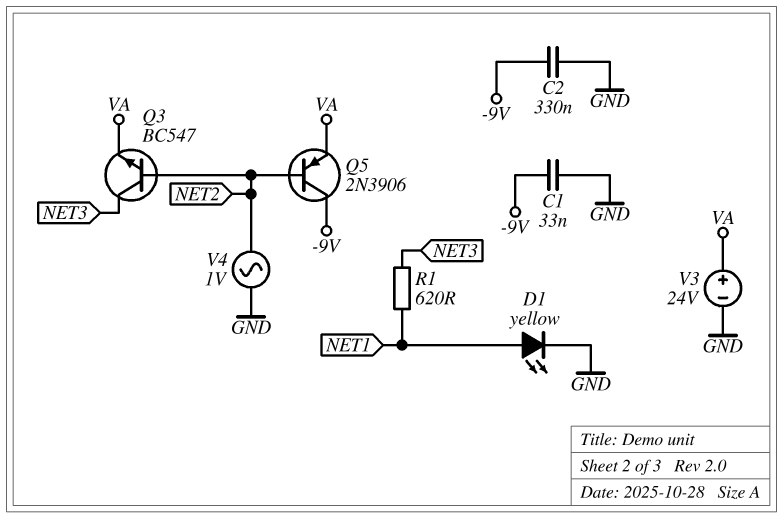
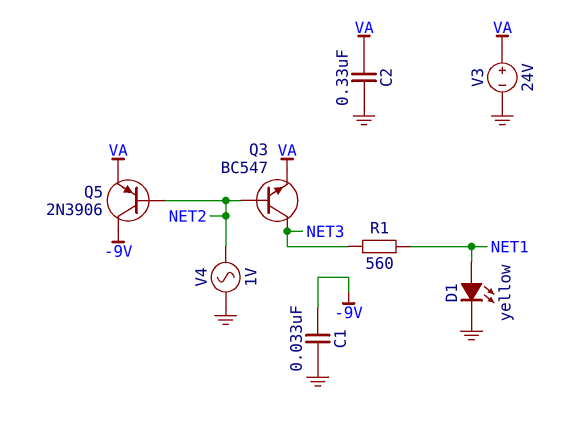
C2: 330nF (-9V, GND) -> 330nF (GND, VA)
R1: 620 (NET1, NET3) -> 560 (NET1, NET3)

